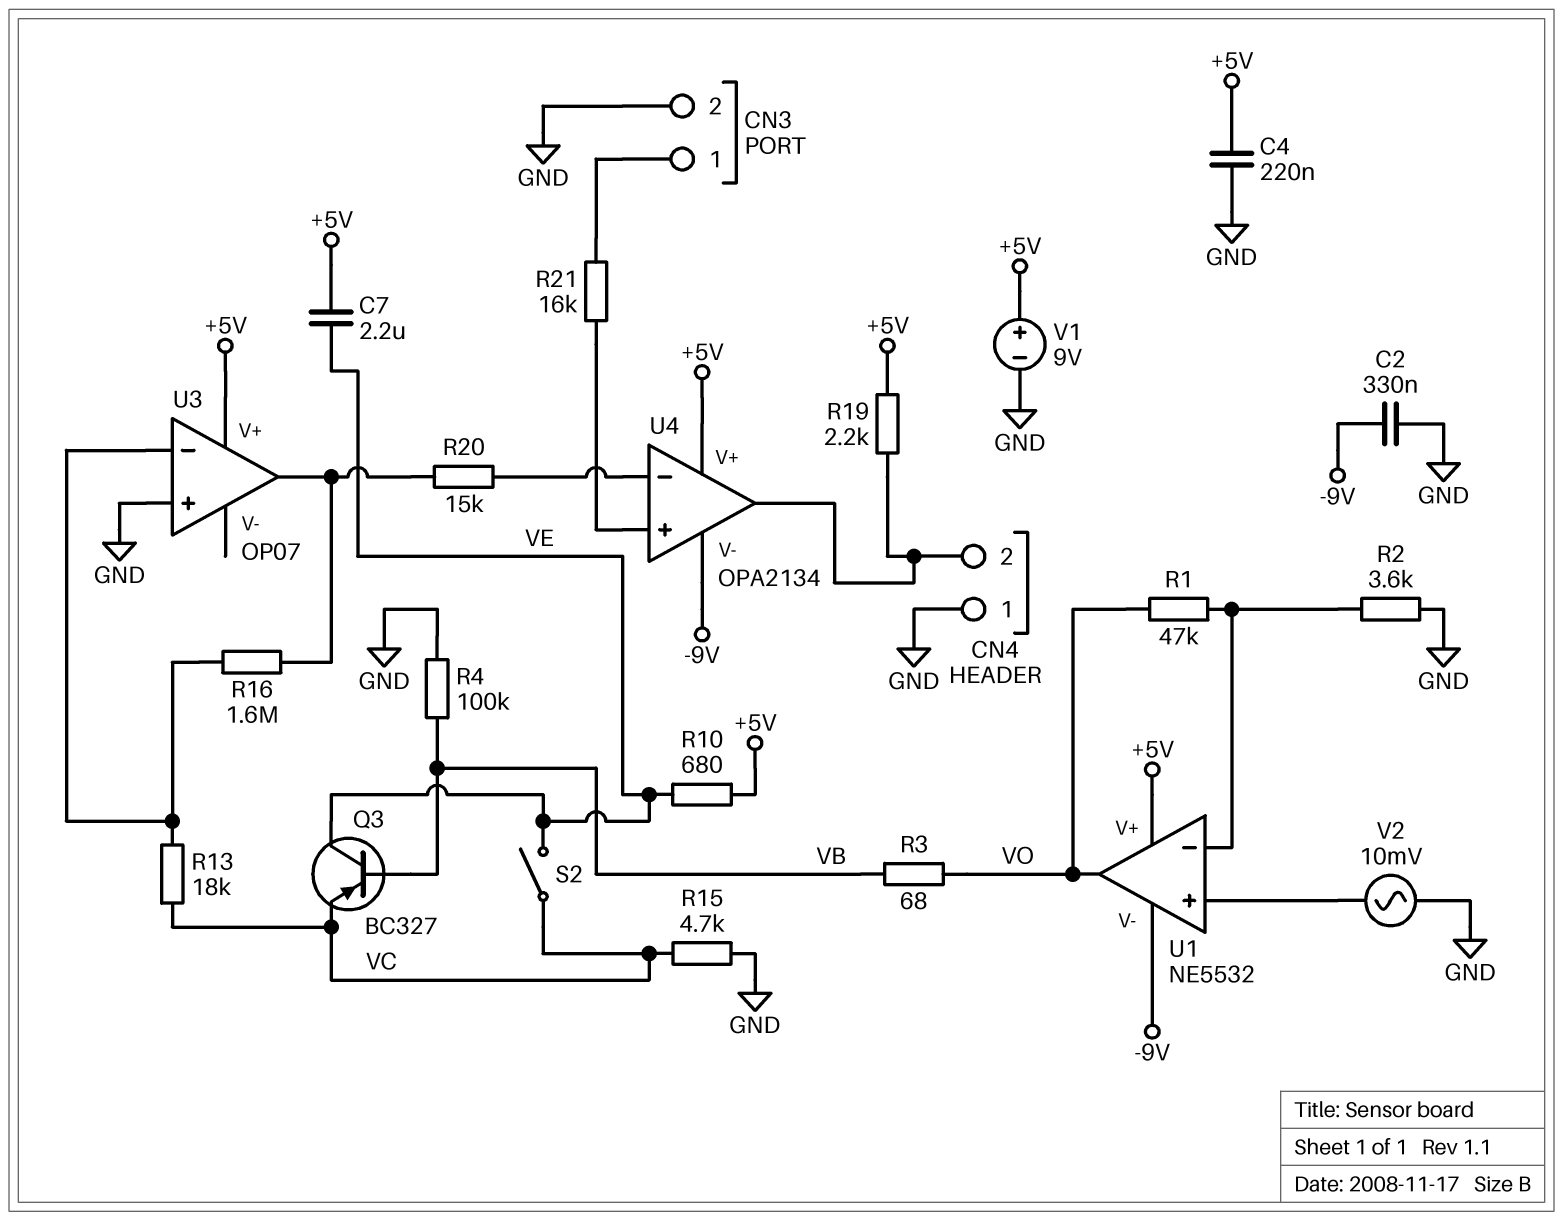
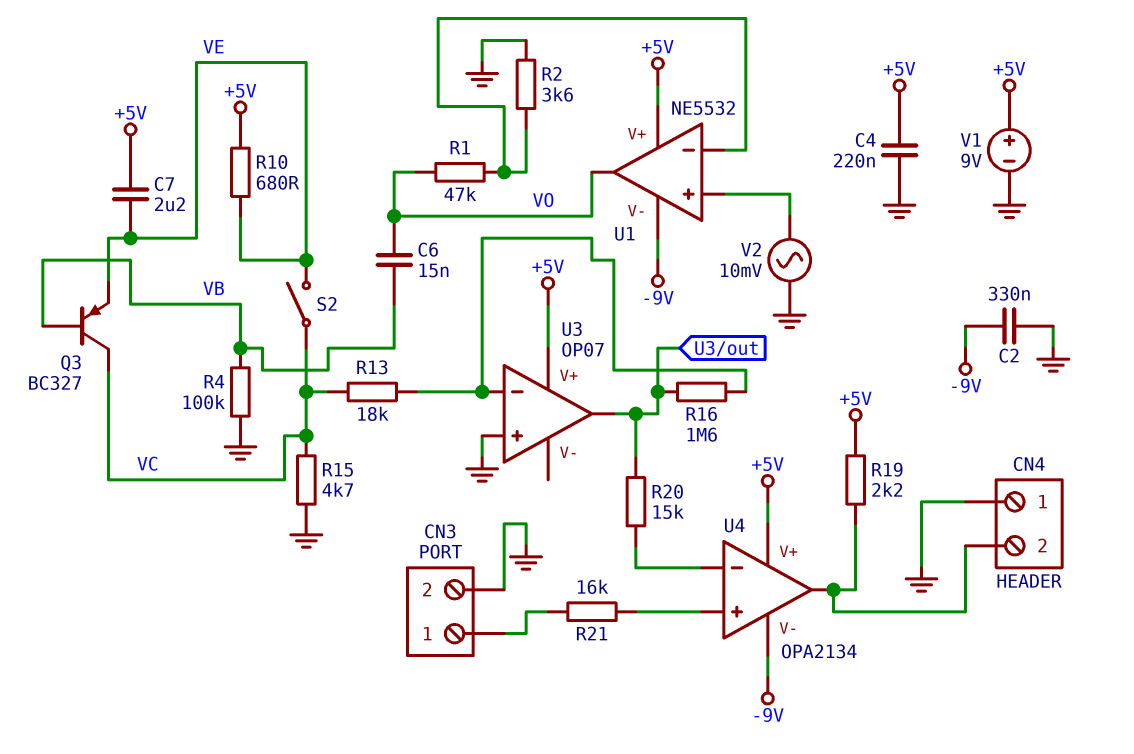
C6: none -> 15nF (VB, VO)
Q3: PNP BC327 (B VB, C VE, E VC) -> PNP BC327 (B VB, C VC, E VE)
R3: 68 (VB, VO) -> none

